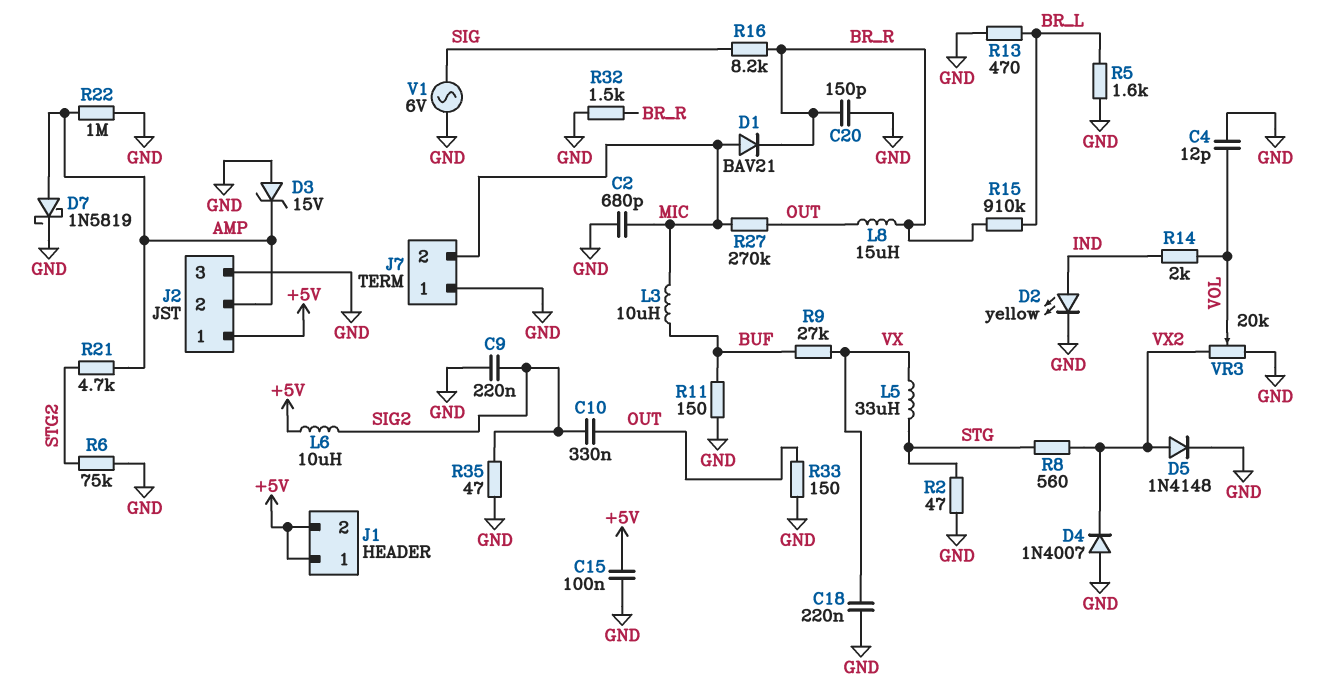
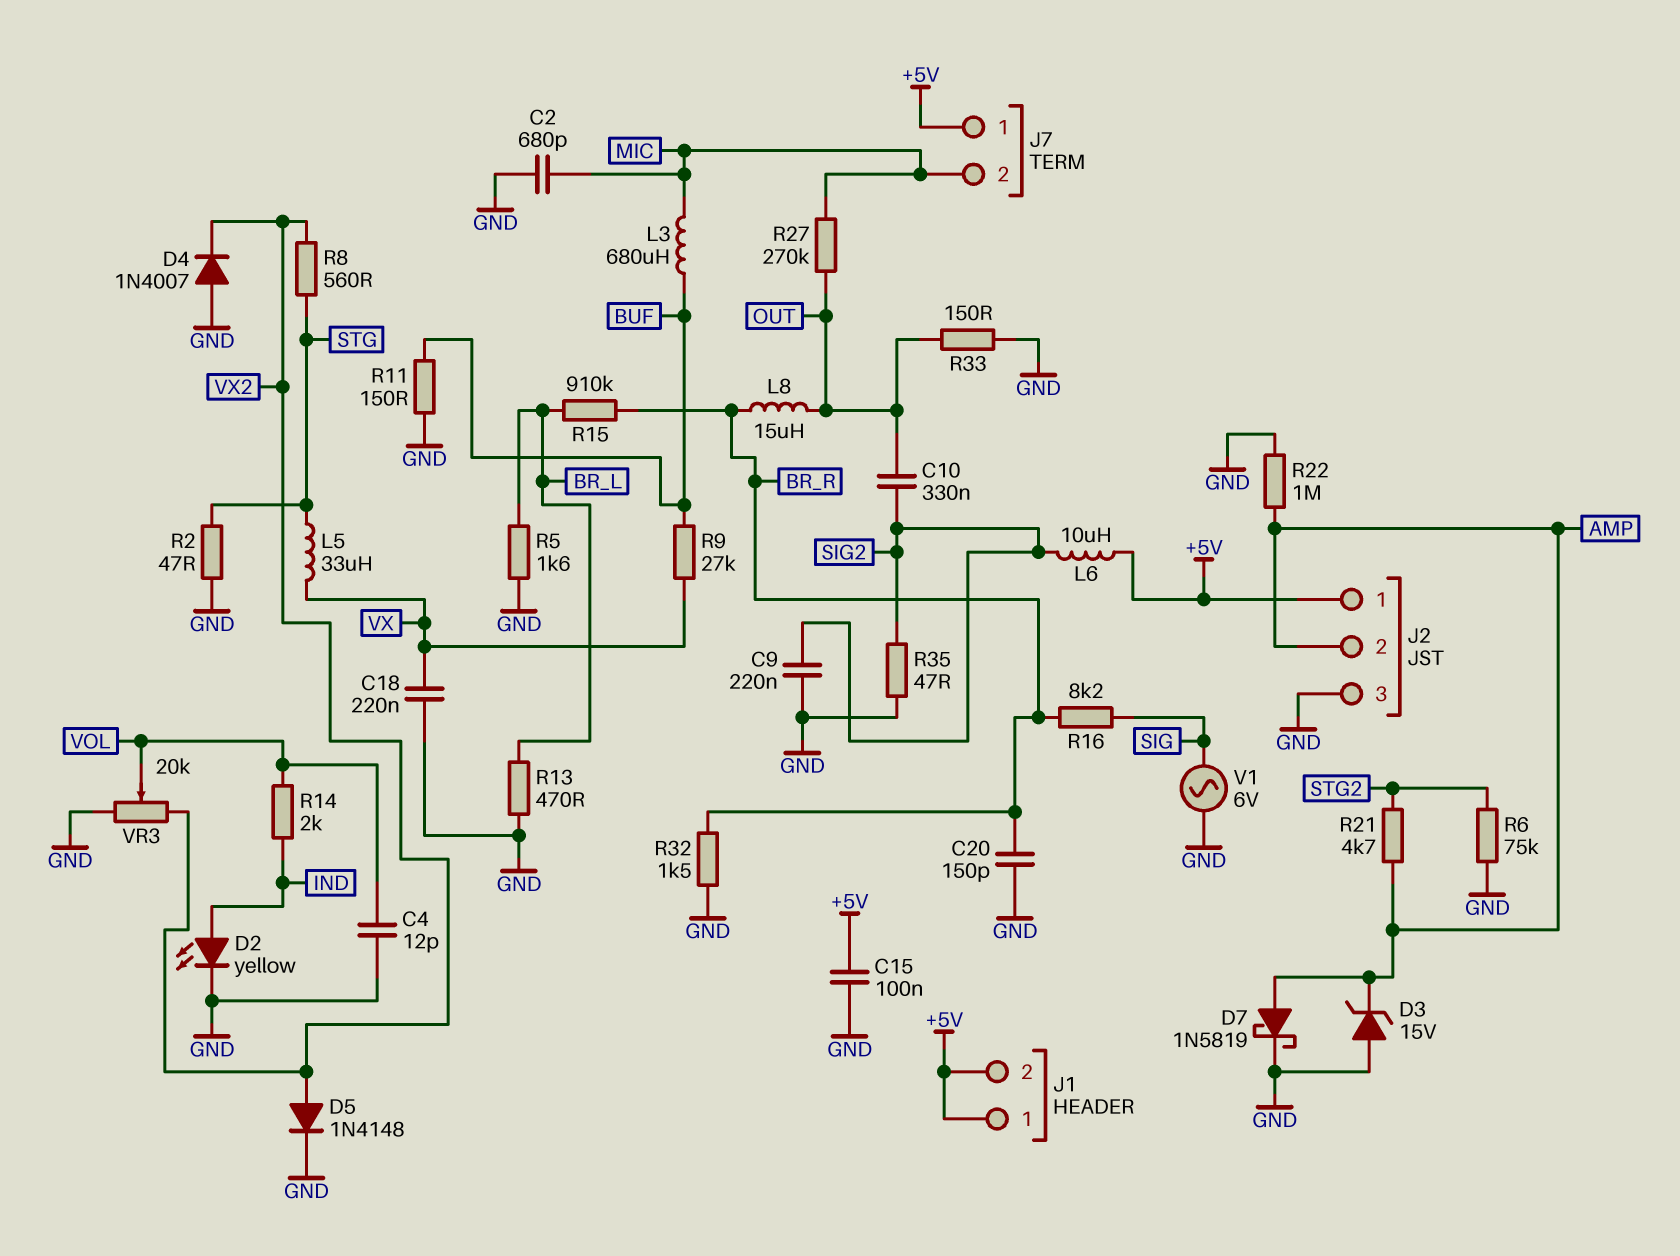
D1: diode BAV21 (A MIC, K BR_R) -> none
J7 pin 1: GND -> +5V
L3: 10uH (BUF, MIC) -> 680uH (BUF, MIC)

